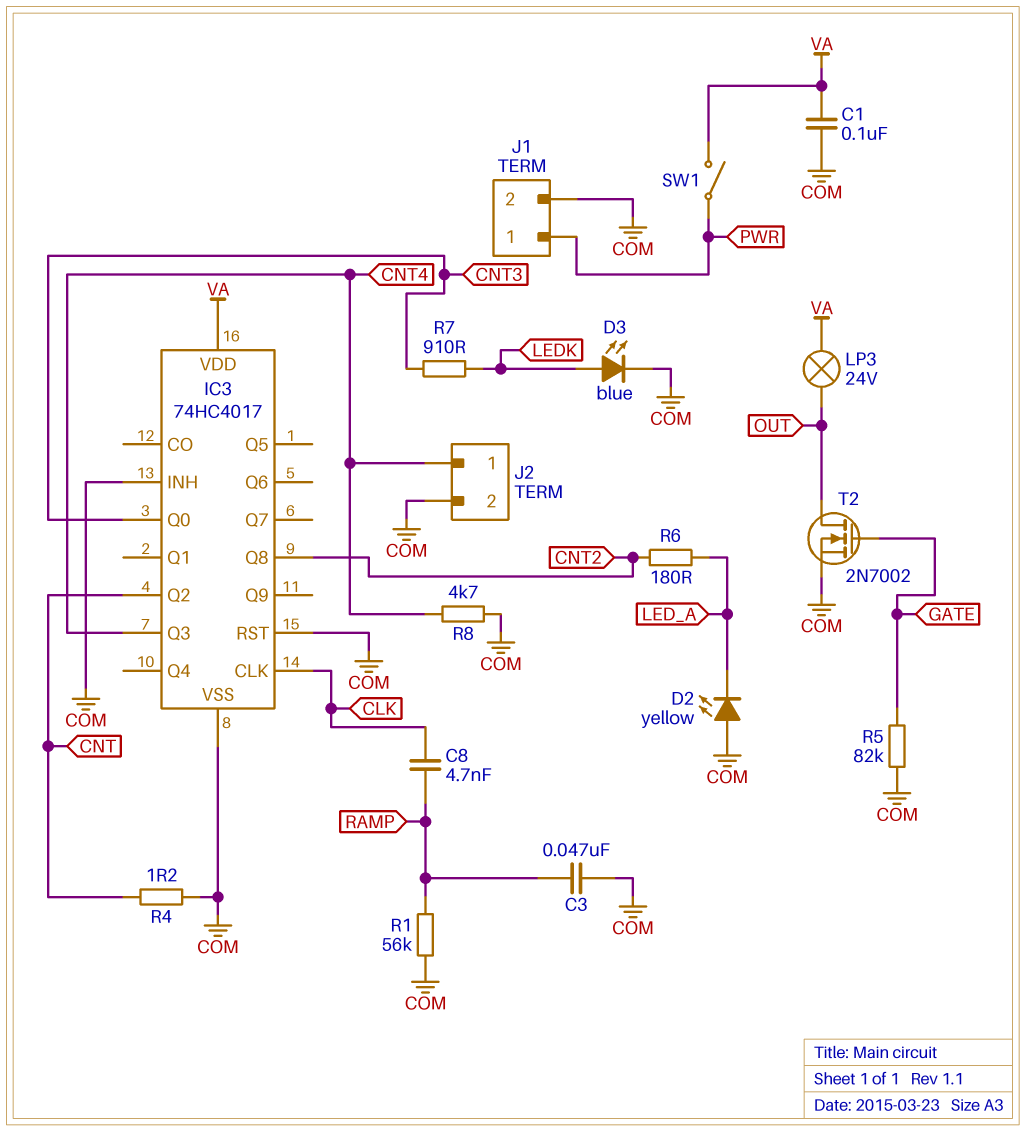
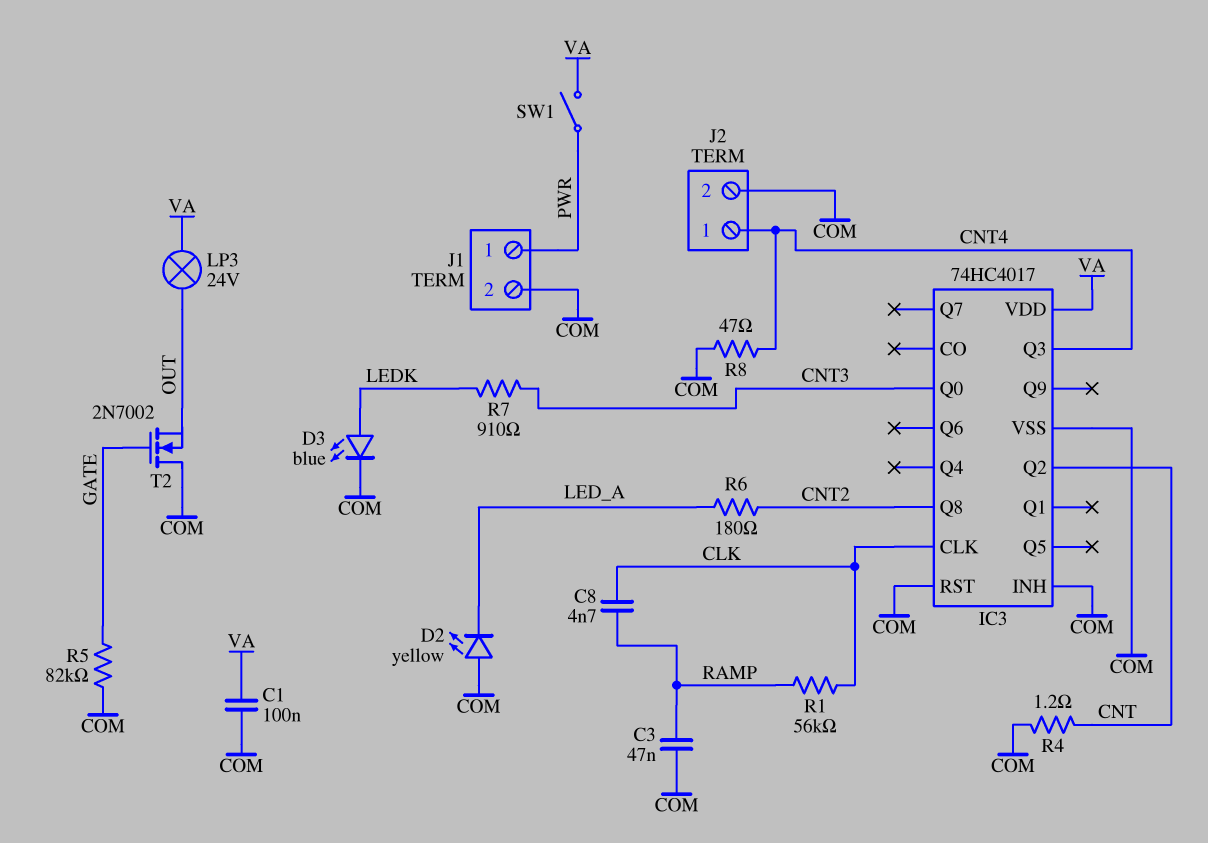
R1: 56k (COM, RAMP) -> 56k (CLK, RAMP)
R8: 4.7k (CNT4, COM) -> 47 (CNT4, COM)
T2: NMOS 2N7002 (G GATE, D OUT, S COM) -> NMOS 2N7002 (G GATE, D COM, S OUT)

